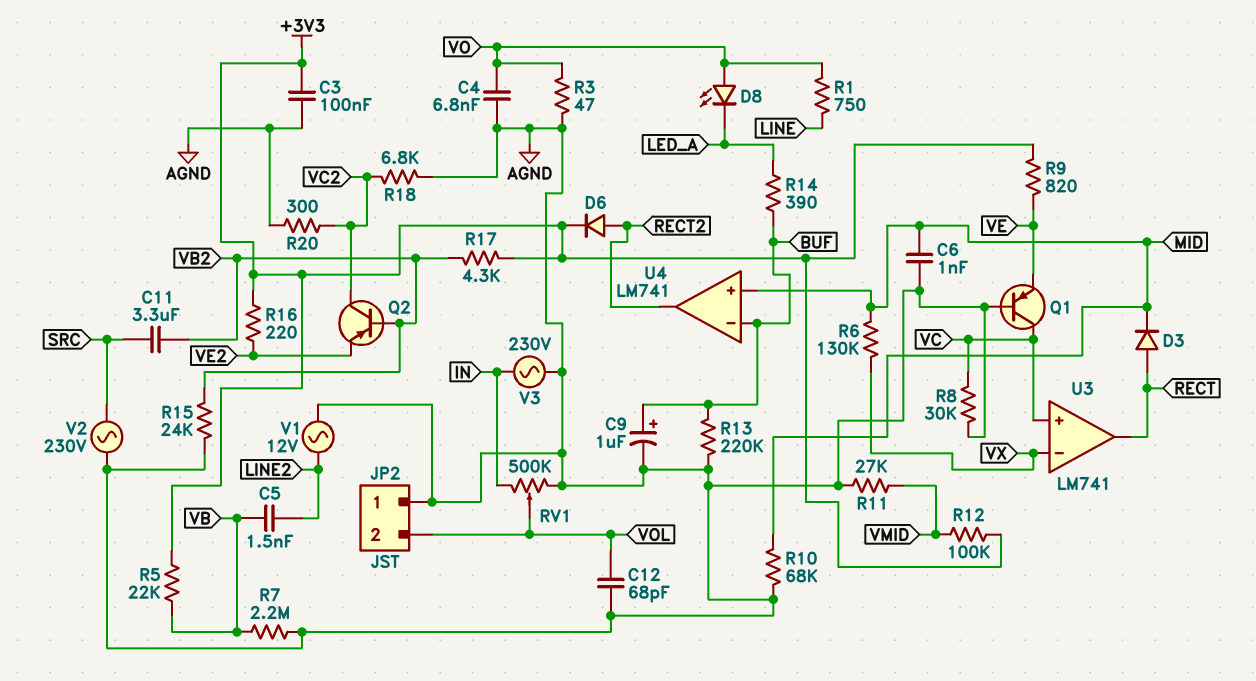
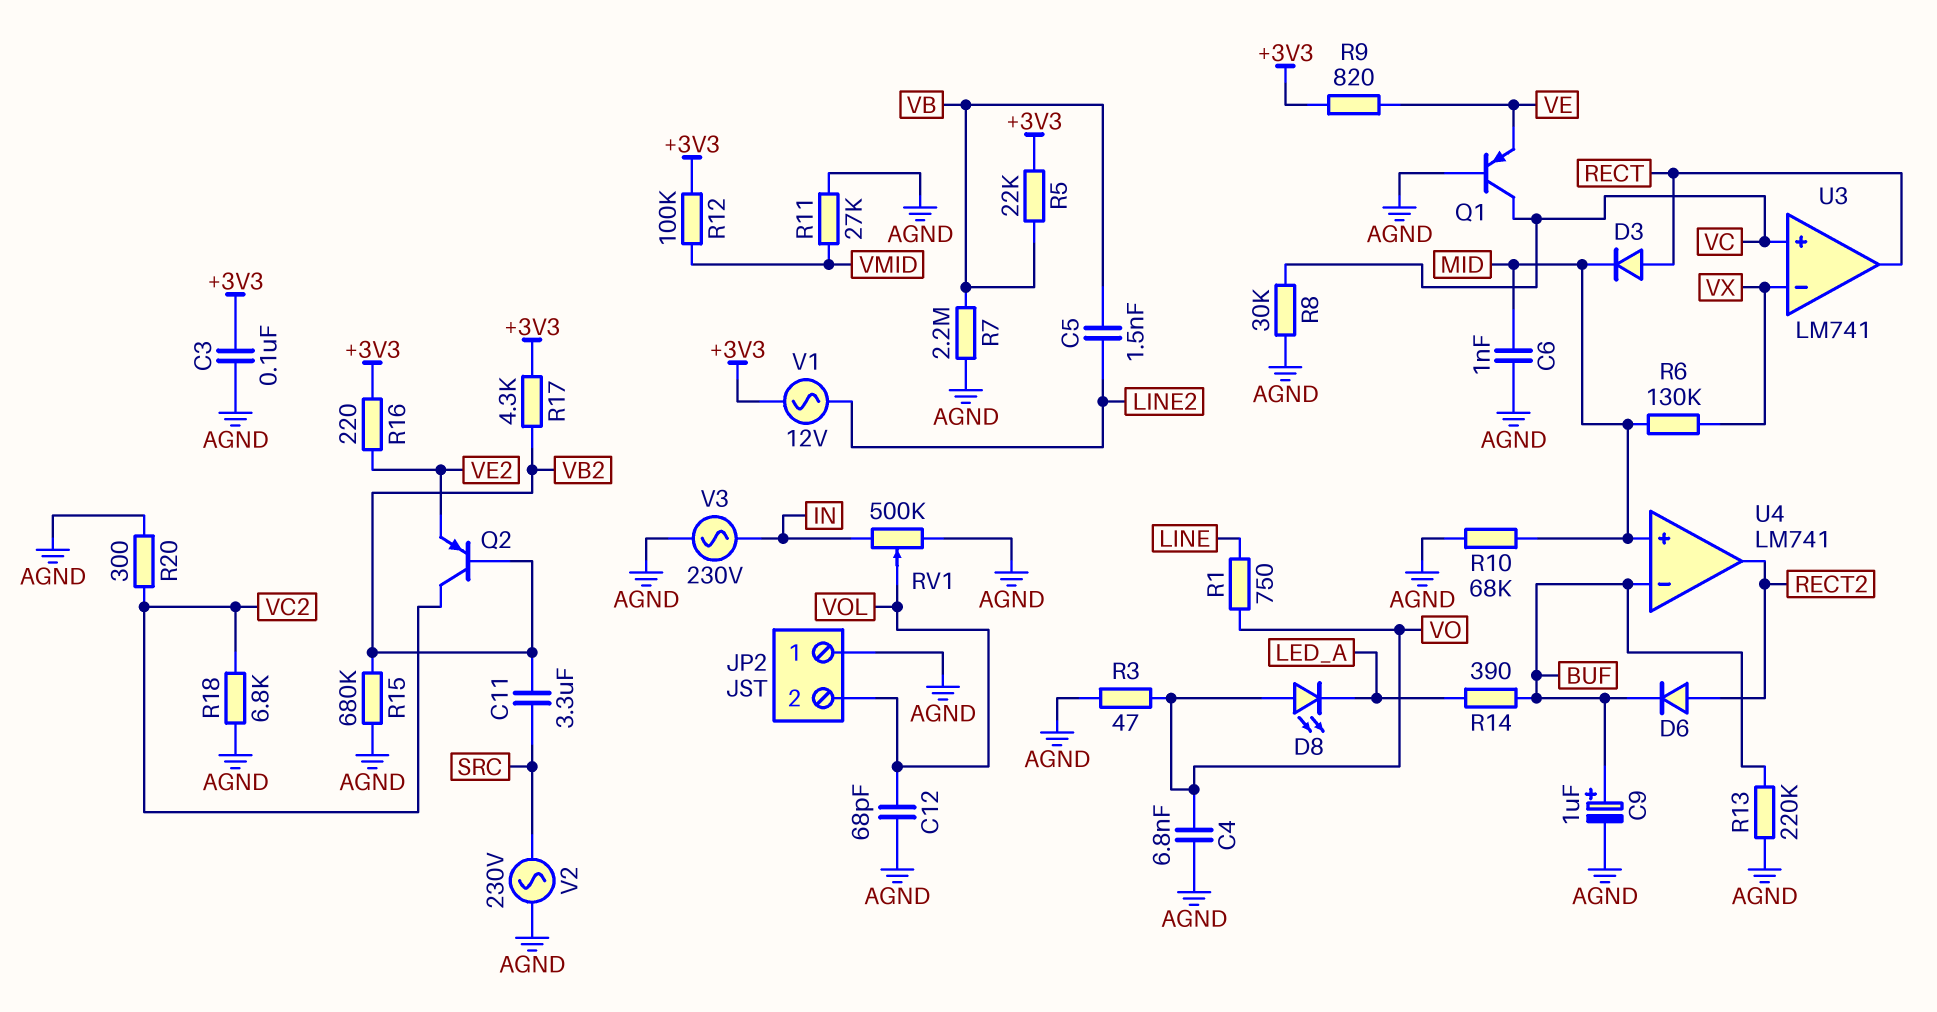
D6: diode (A RECT2, K +3V3) -> diode (A RECT2, K BUF)
R15: 24k (AGND, VB2) -> 680k (AGND, VB2)
V1: AC 12V (AGND, LINE2) -> AC 12V (+3V3, LINE2)

